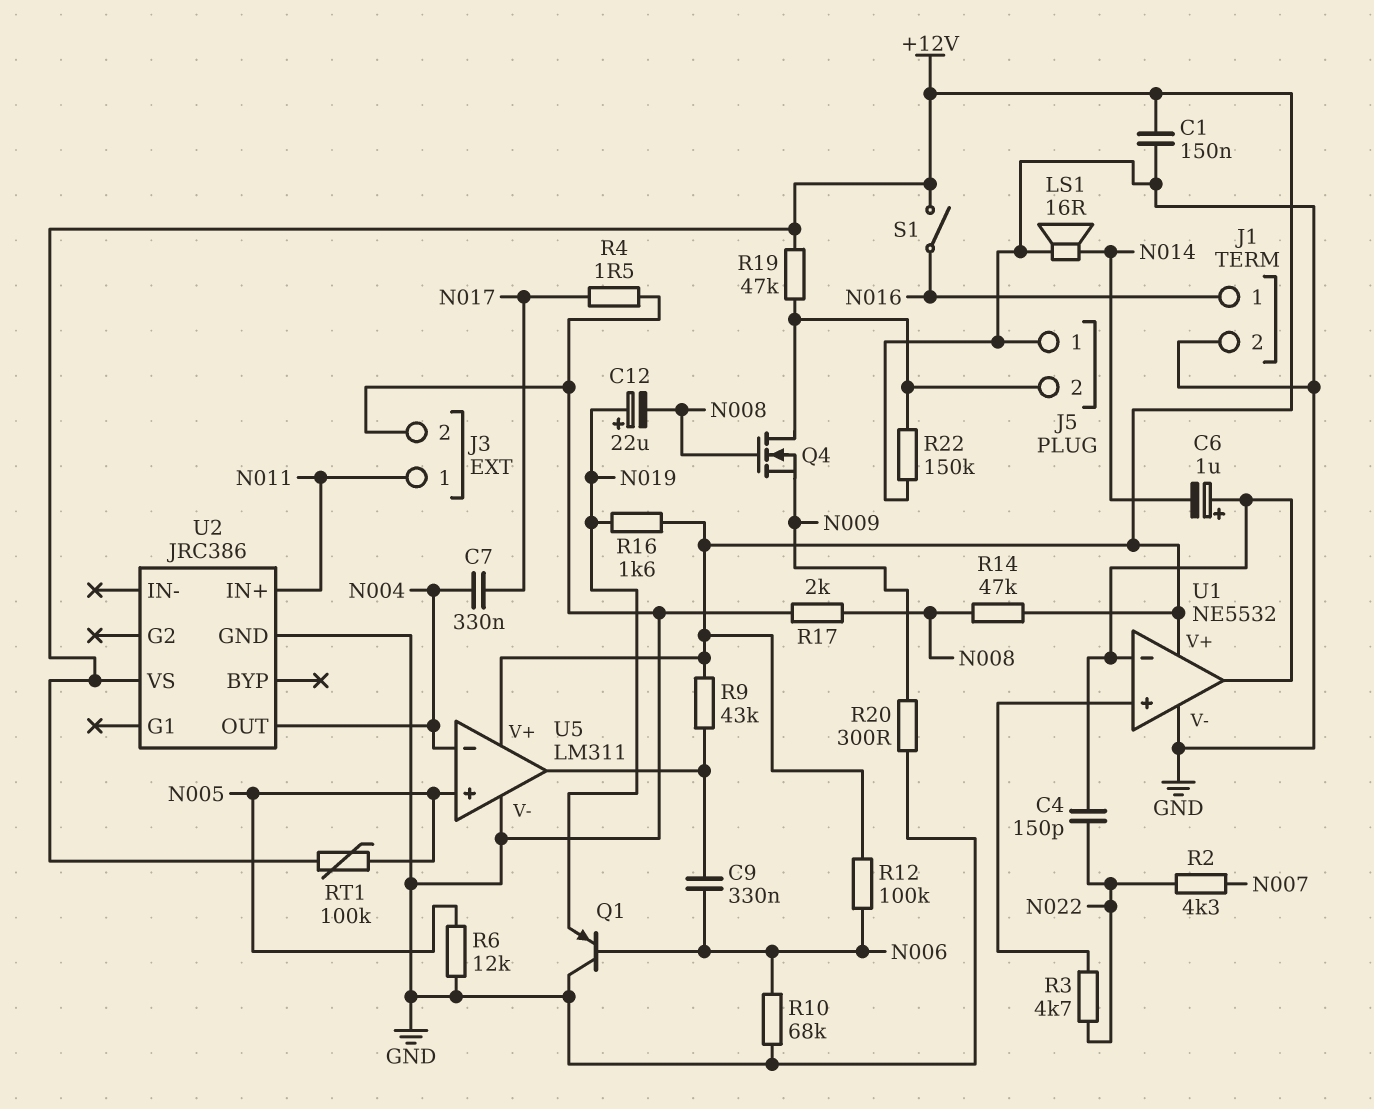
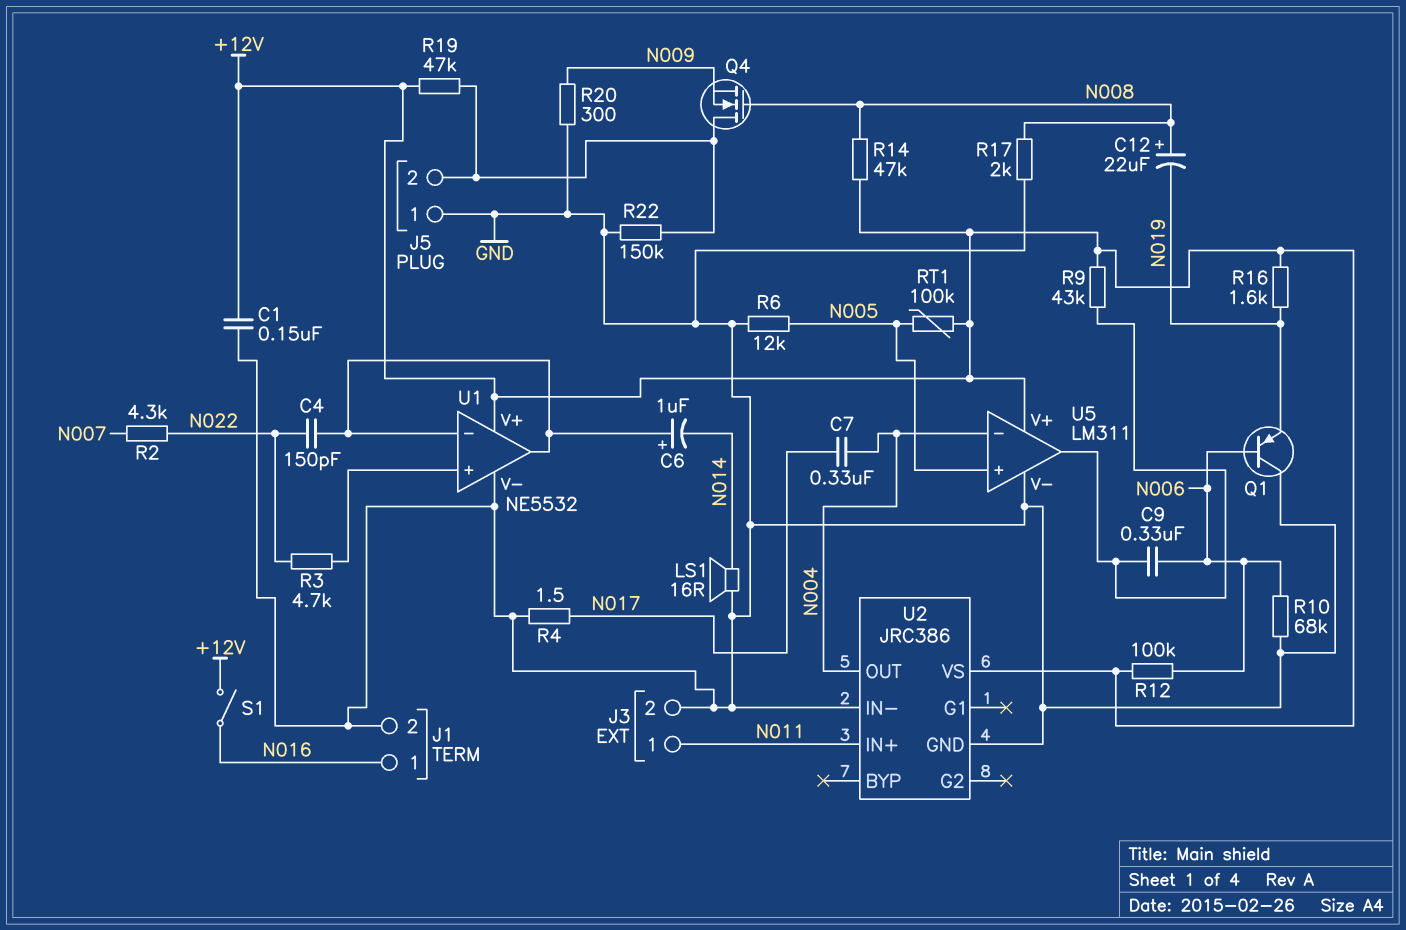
C12: 22uF (plus N019, minus N008) -> 22uF (plus N008, minus N019)
U2 pin IN-: none -> GND

